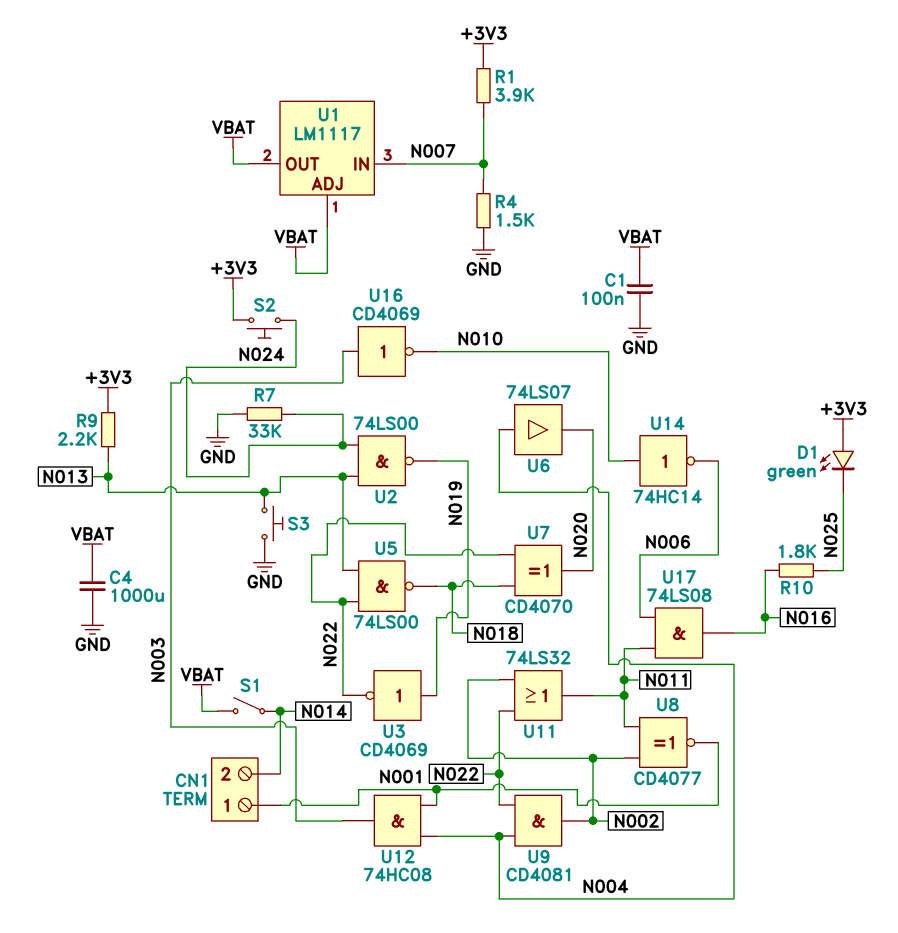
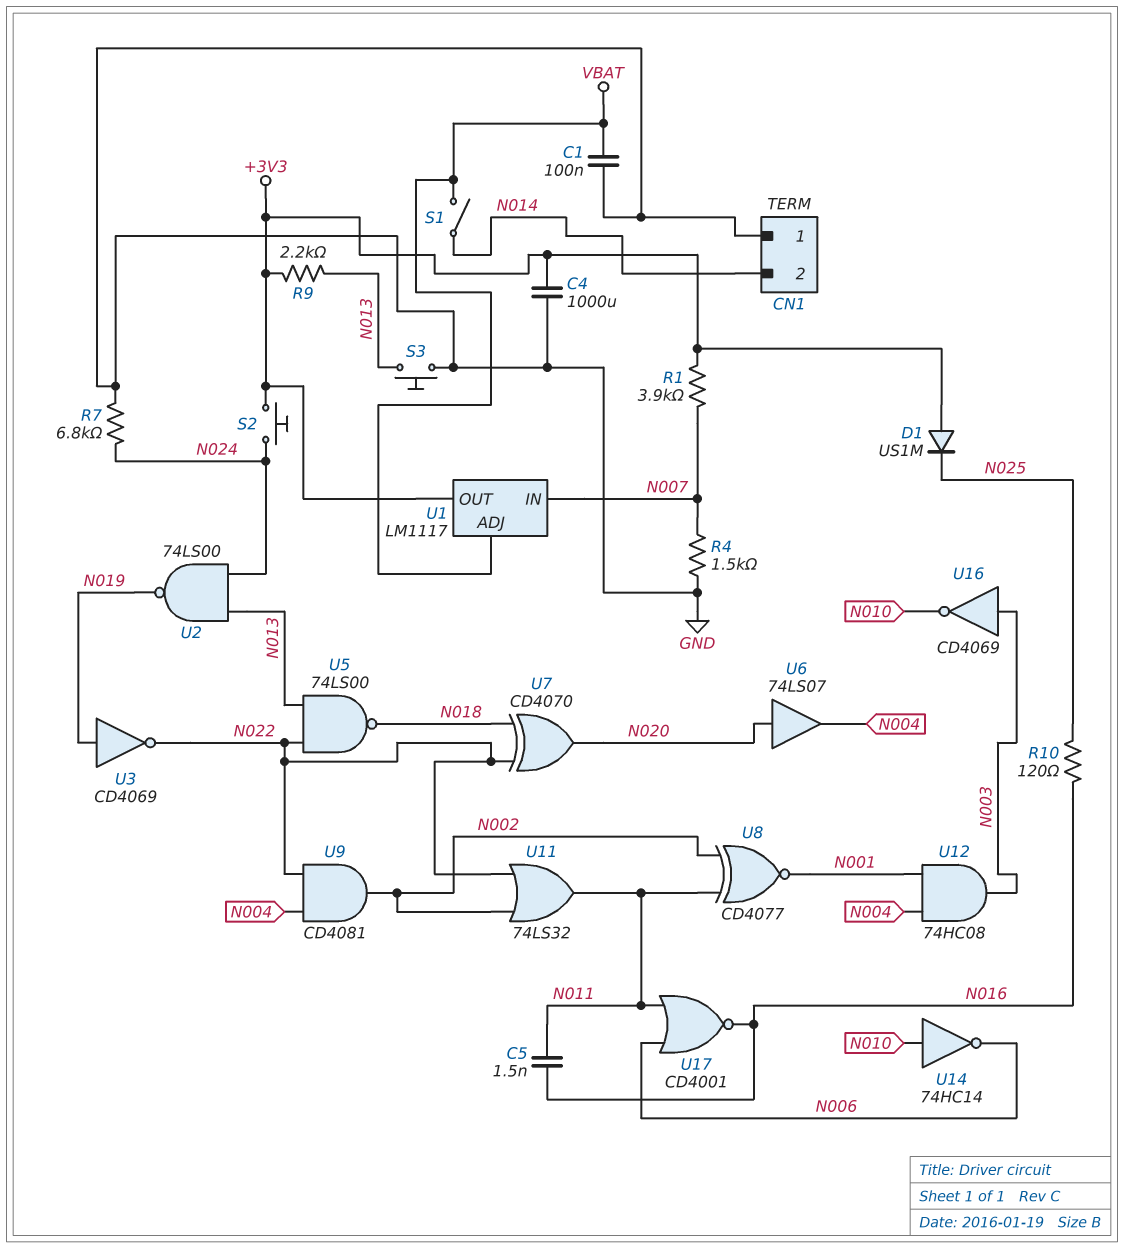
C4: 1000uF (GND, VBAT) -> 1000uF (+3V3, GND)
C5: none -> 1.5nF (N011, N016)
CN1 pin 1: N001 -> GND
D1: LED green (A +3V3, K N025) -> diode US1M (A +3V3, K N025)
R7: 33k (GND, N024) -> 6.8k (GND, N024)
R10: 1.8k (N016, N025) -> 120 (N016, N025)
U1 pin OUT: VBAT -> +3V3
U6: buffer 74LS07 (in N004, out N020) -> buffer 74LS07 (in N020, out N004)
U17: AND 74LS08 (in N006, in N011, out N016) -> NOR CD4001 (in N006, in N011, out N016)

